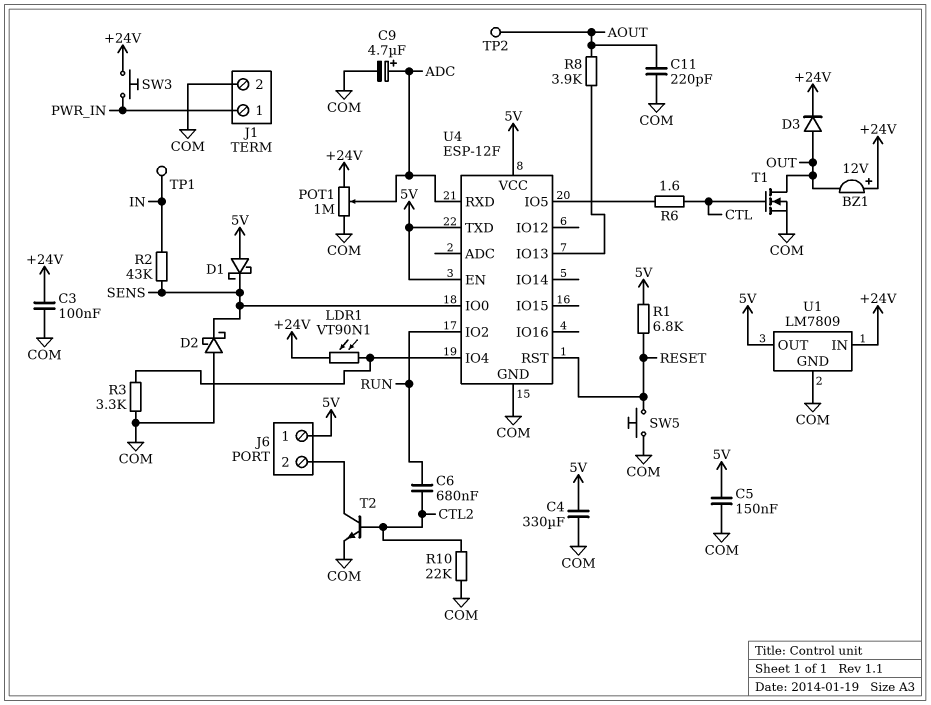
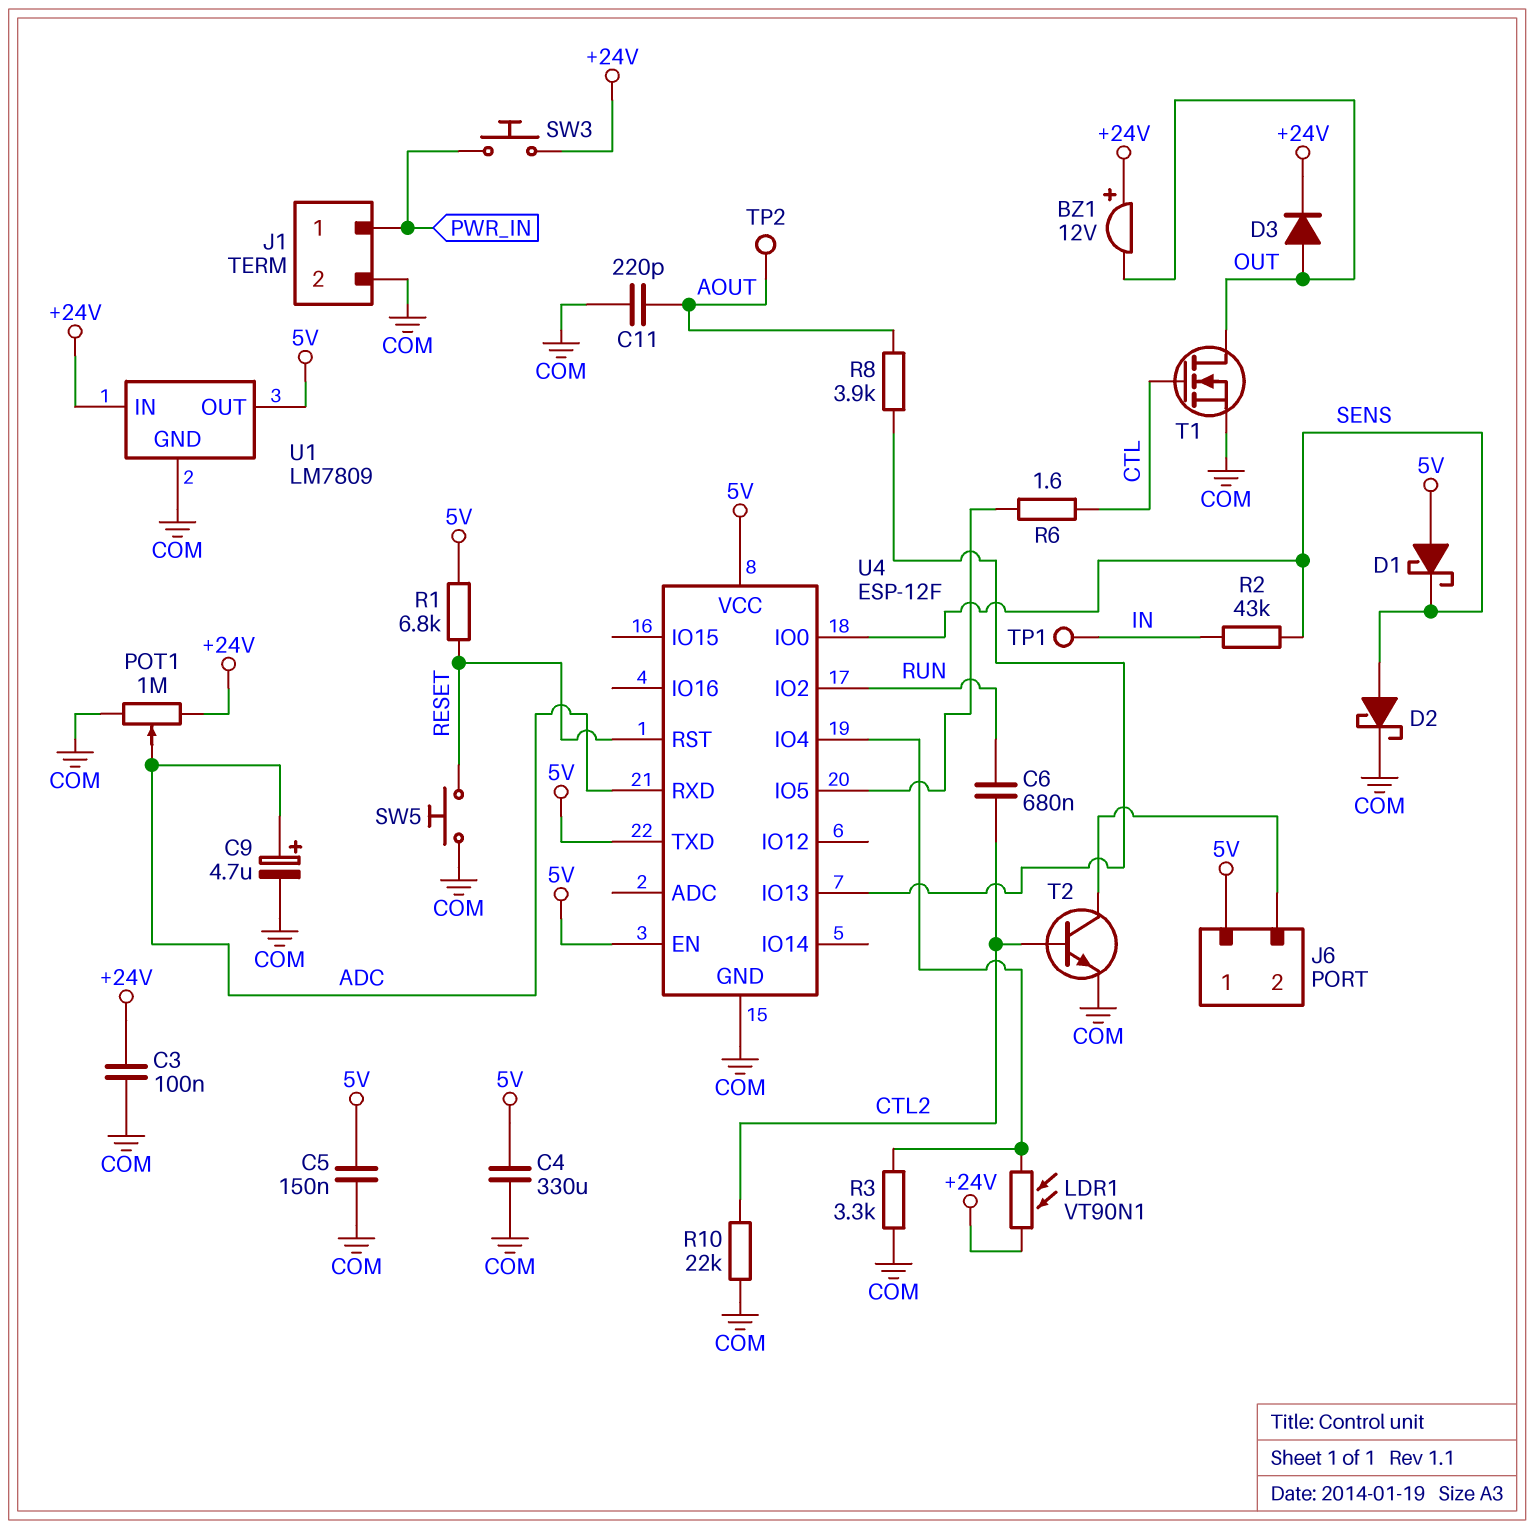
D2: schottky (A COM, K SENS) -> schottky (A SENS, K COM)

